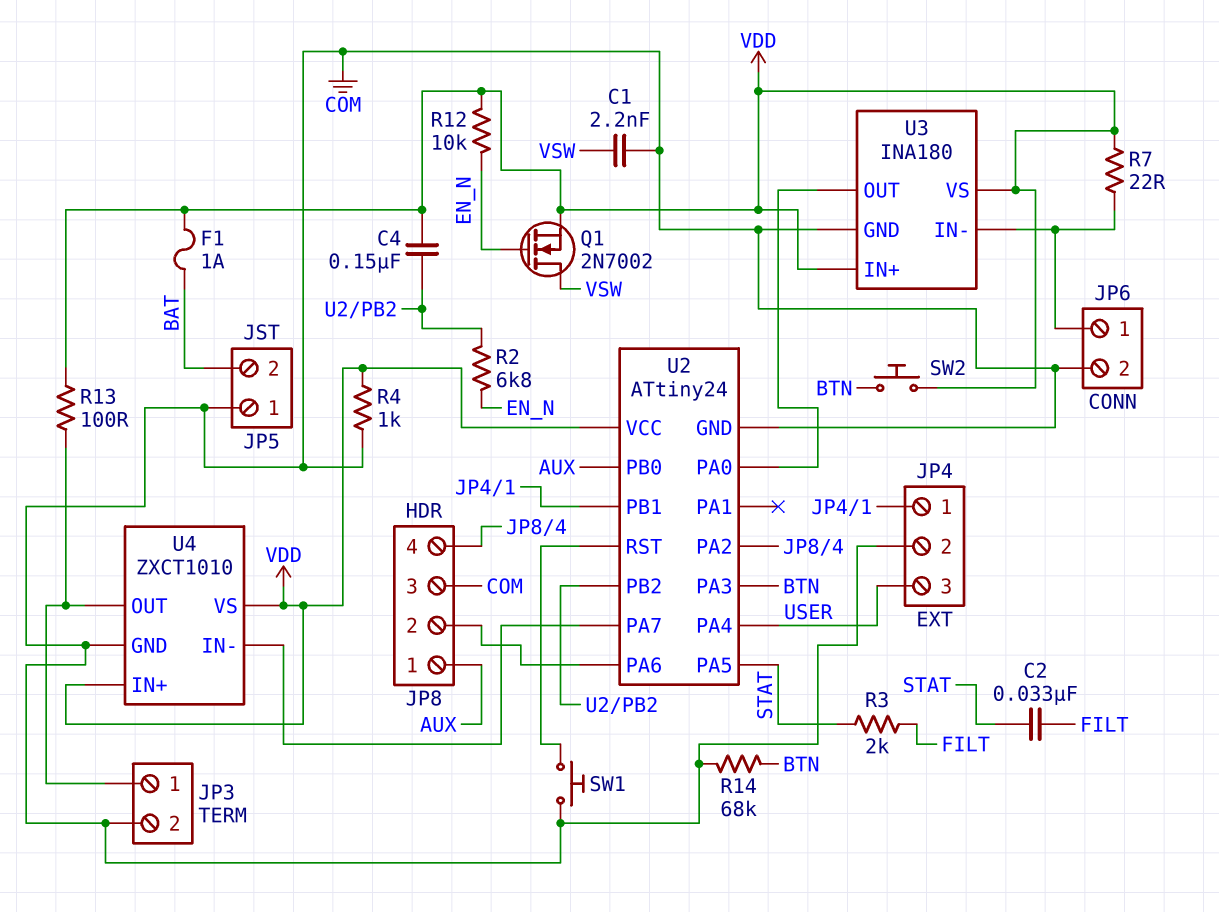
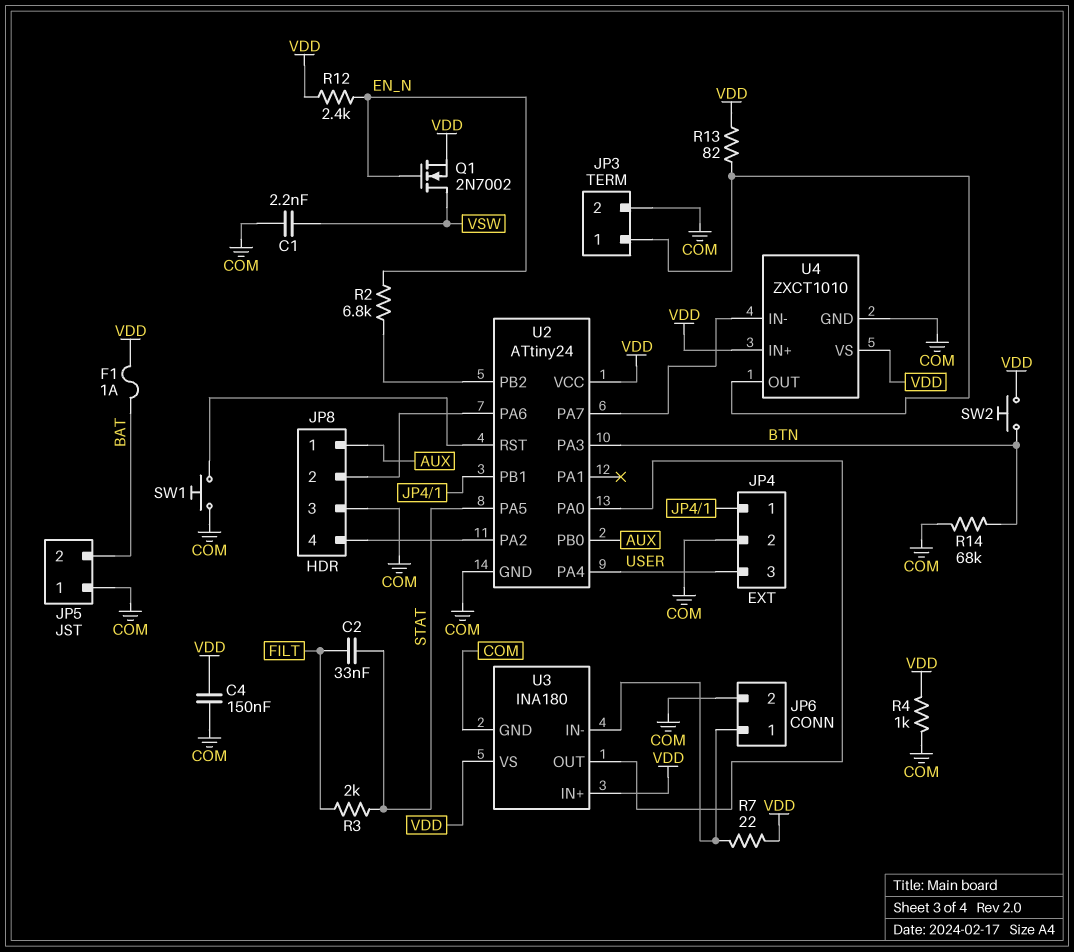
C4: 150nF (U2/PB2, VDD) -> 150nF (COM, VDD)
R12: 10k (EN_N, VDD) -> 2.4k (EN_N, VDD)
R13: 100 (JP3/1, VDD) -> 82 (JP3/1, VDD)

